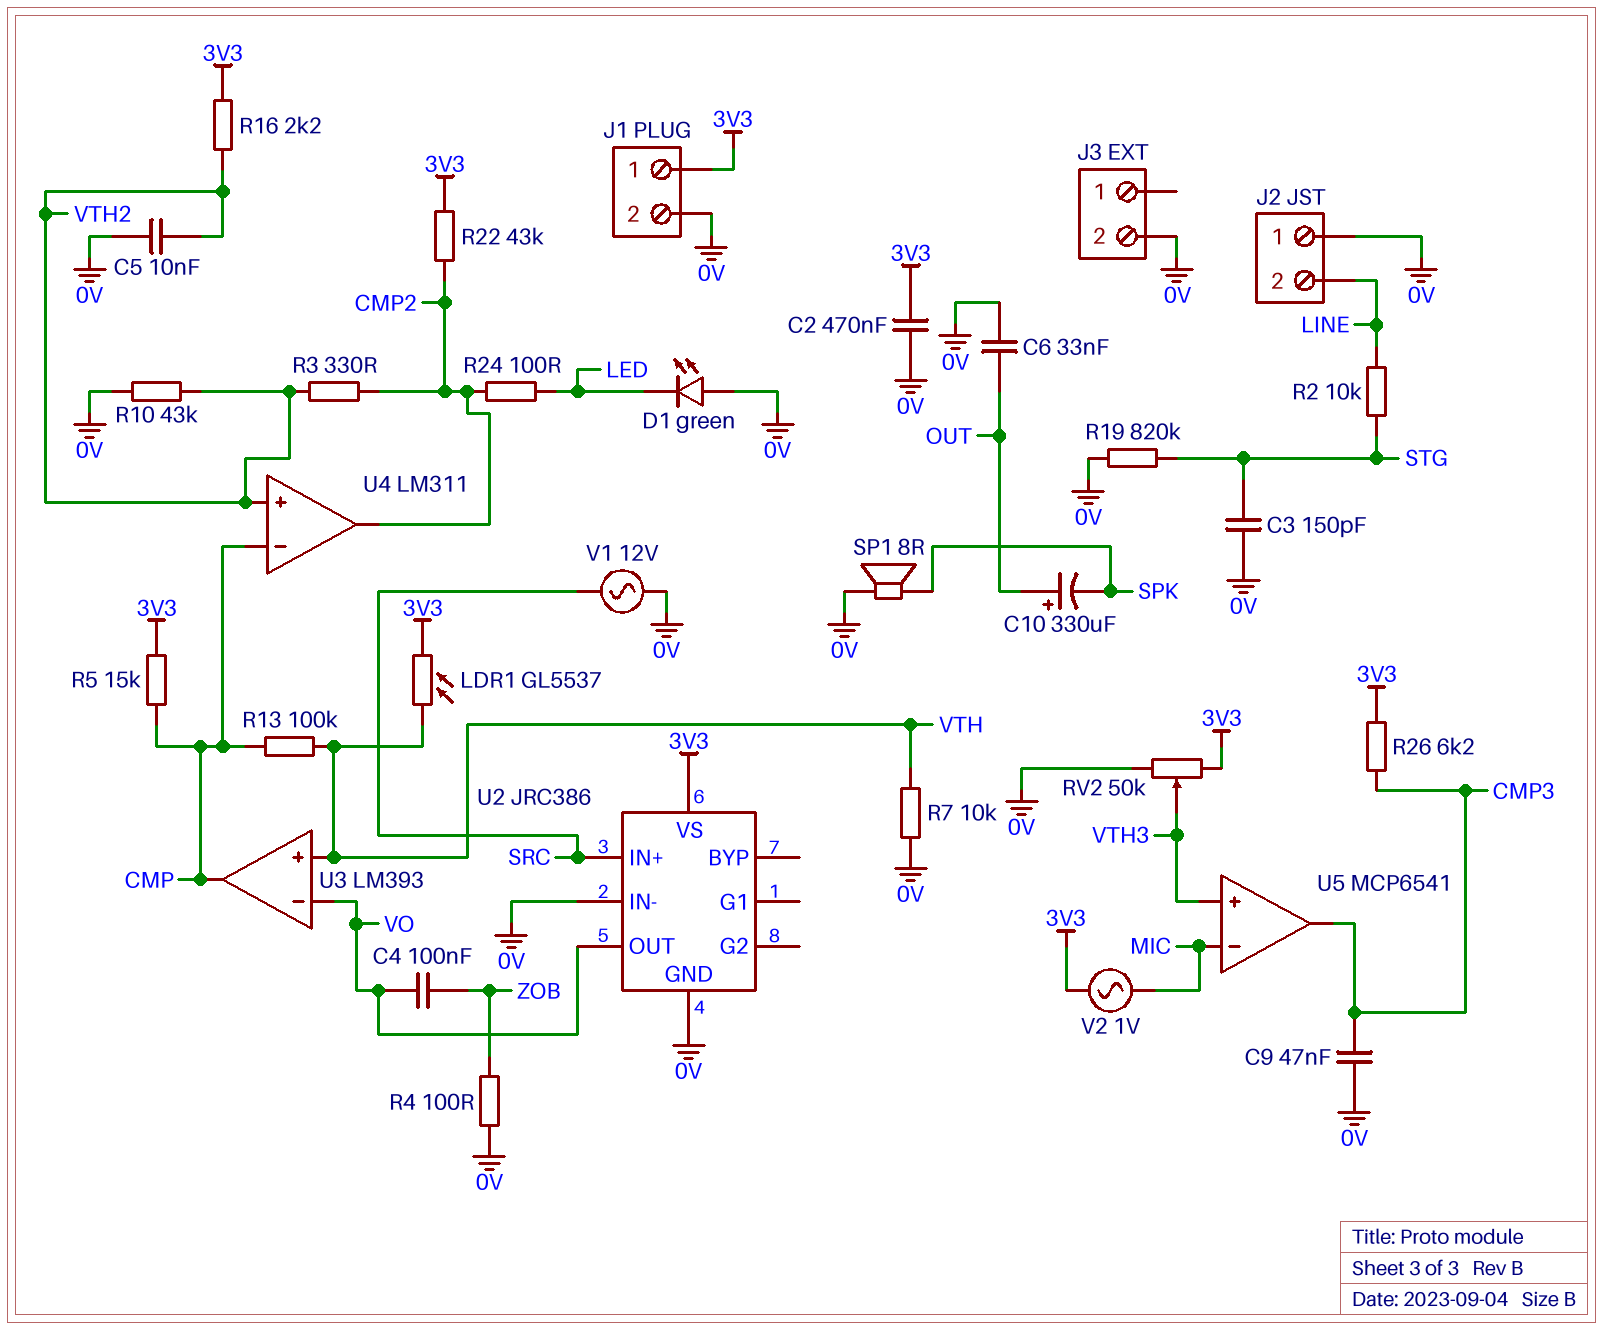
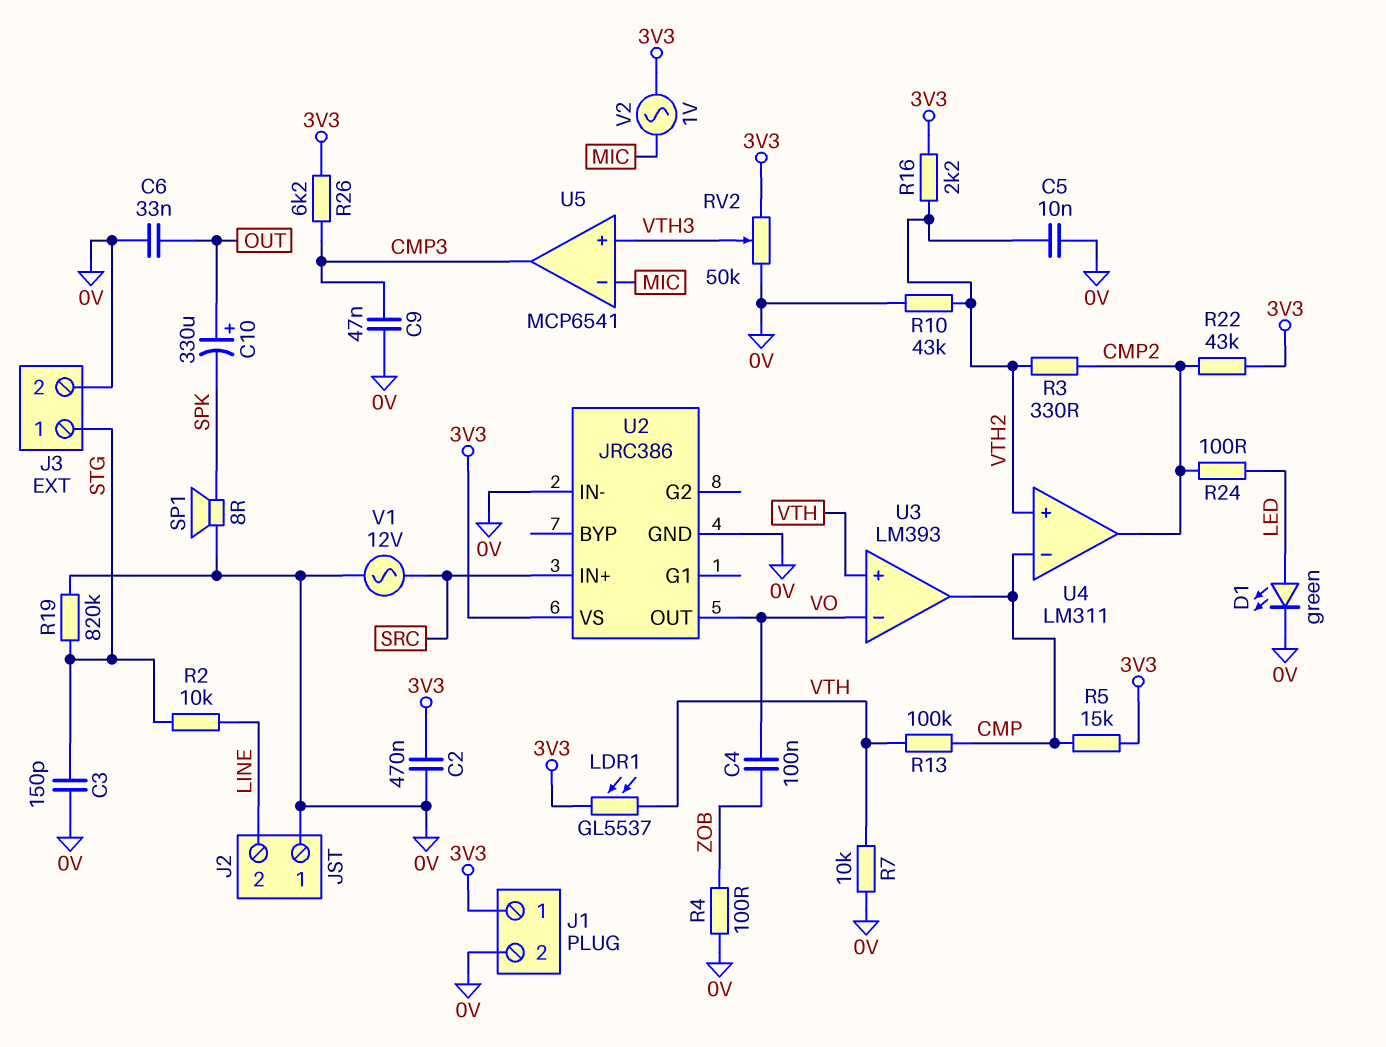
D1: LED green (A 0V, K LED) -> LED green (A LED, K 0V)
J3 pin 1: none -> STG

